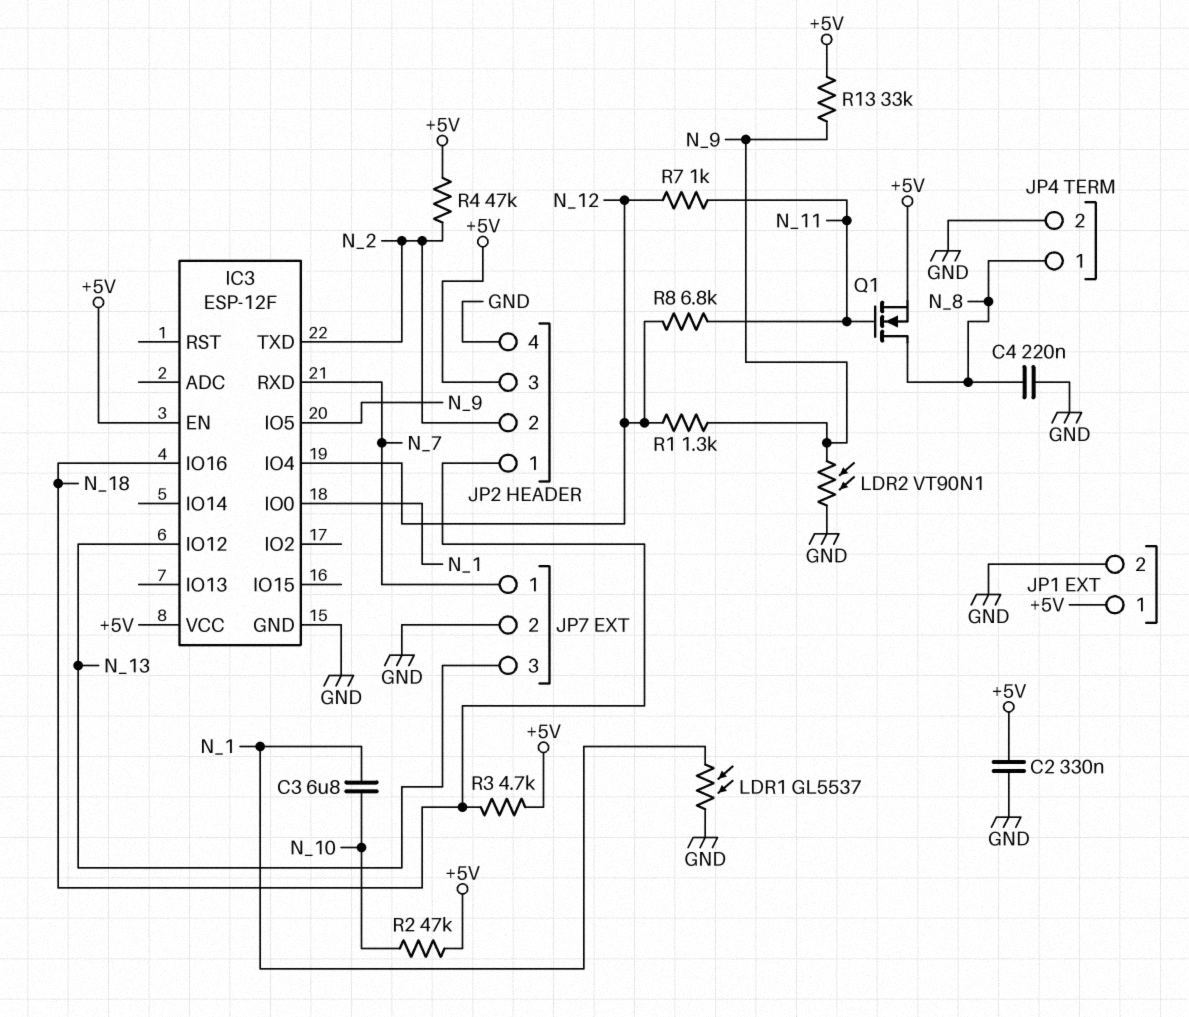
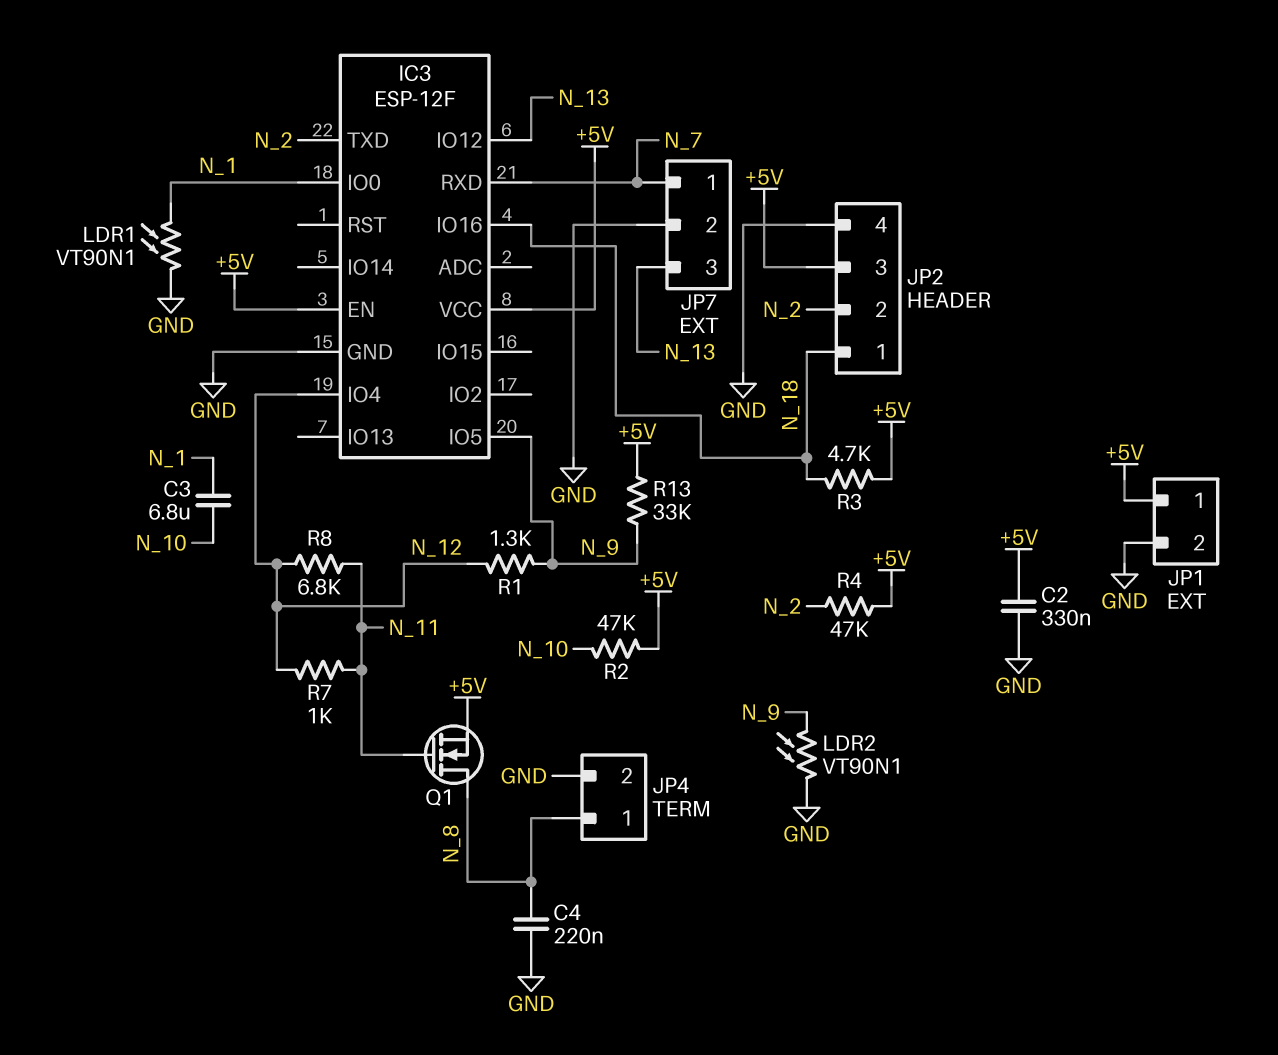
LDR1: GL5537 (GND, N_1) -> VT90N1 (GND, N_1)

